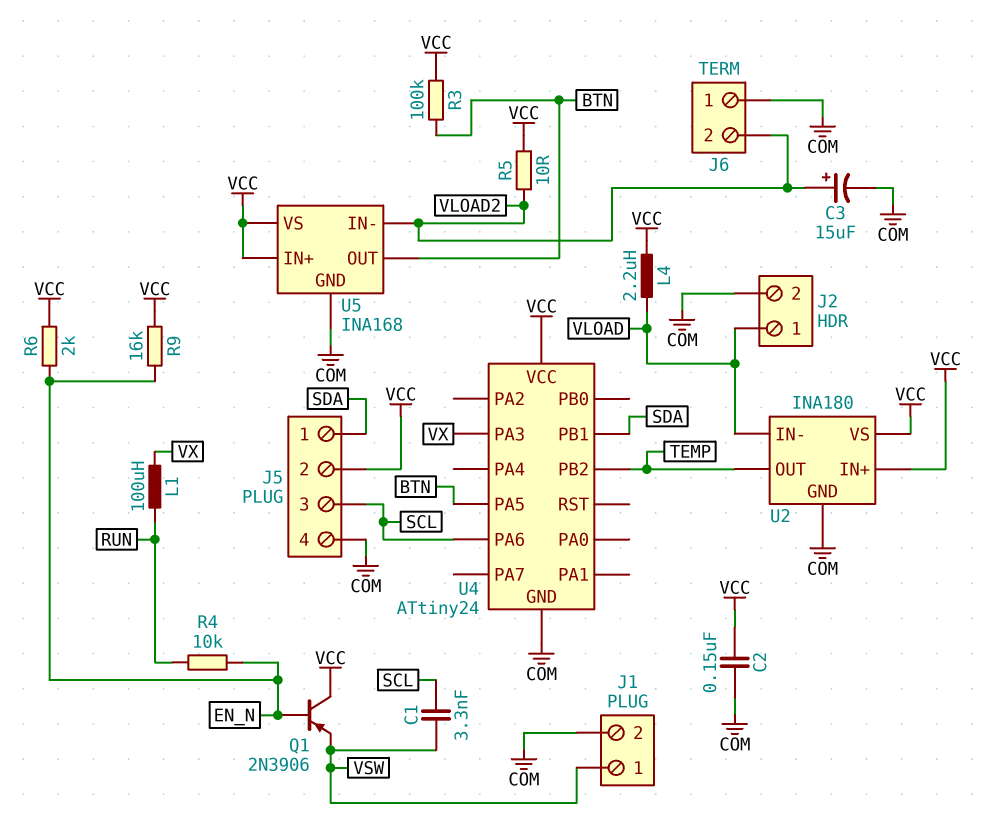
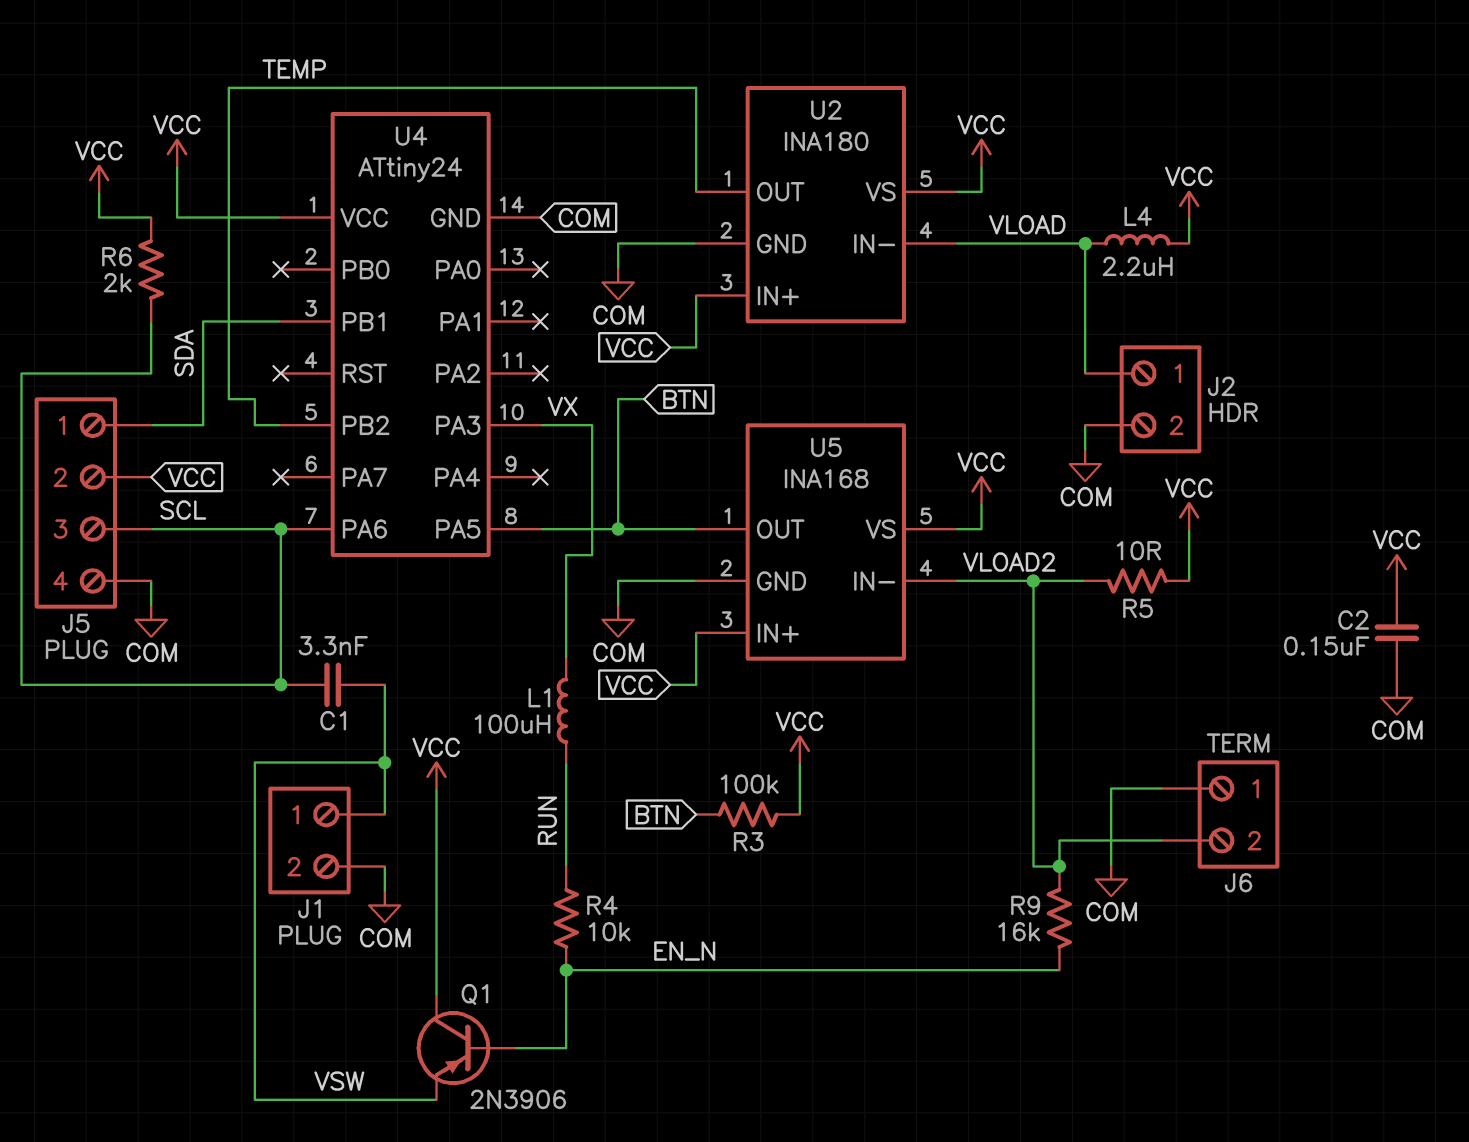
C3: 15uF (plus VLOAD2, minus COM) -> none
R6: 2k (EN_N, VCC) -> 2k (SCL, VCC)
R9: 16k (EN_N, VCC) -> 16k (EN_N, VLOAD2)

